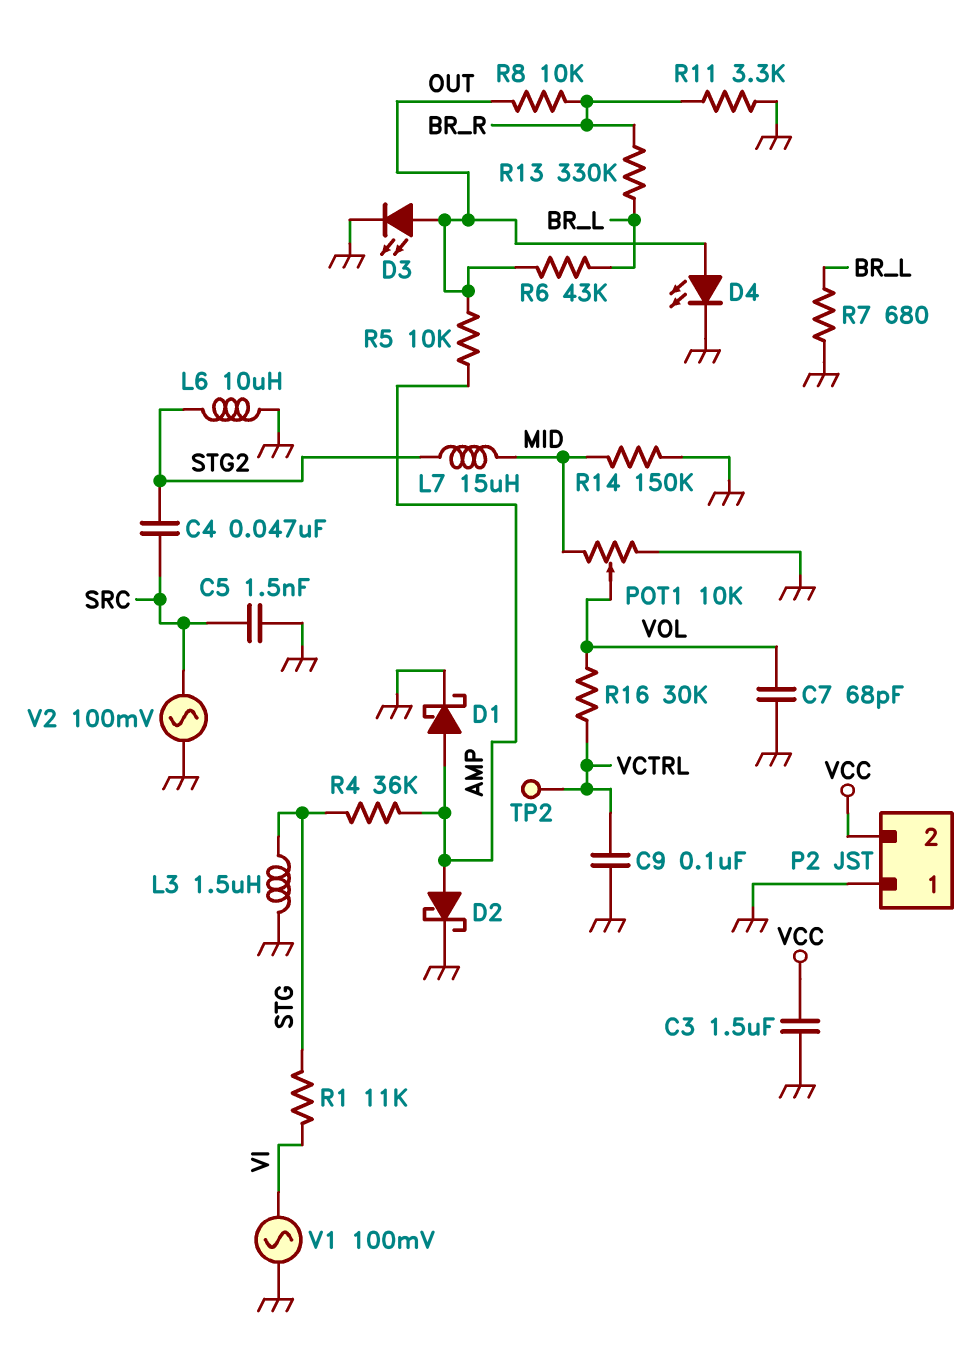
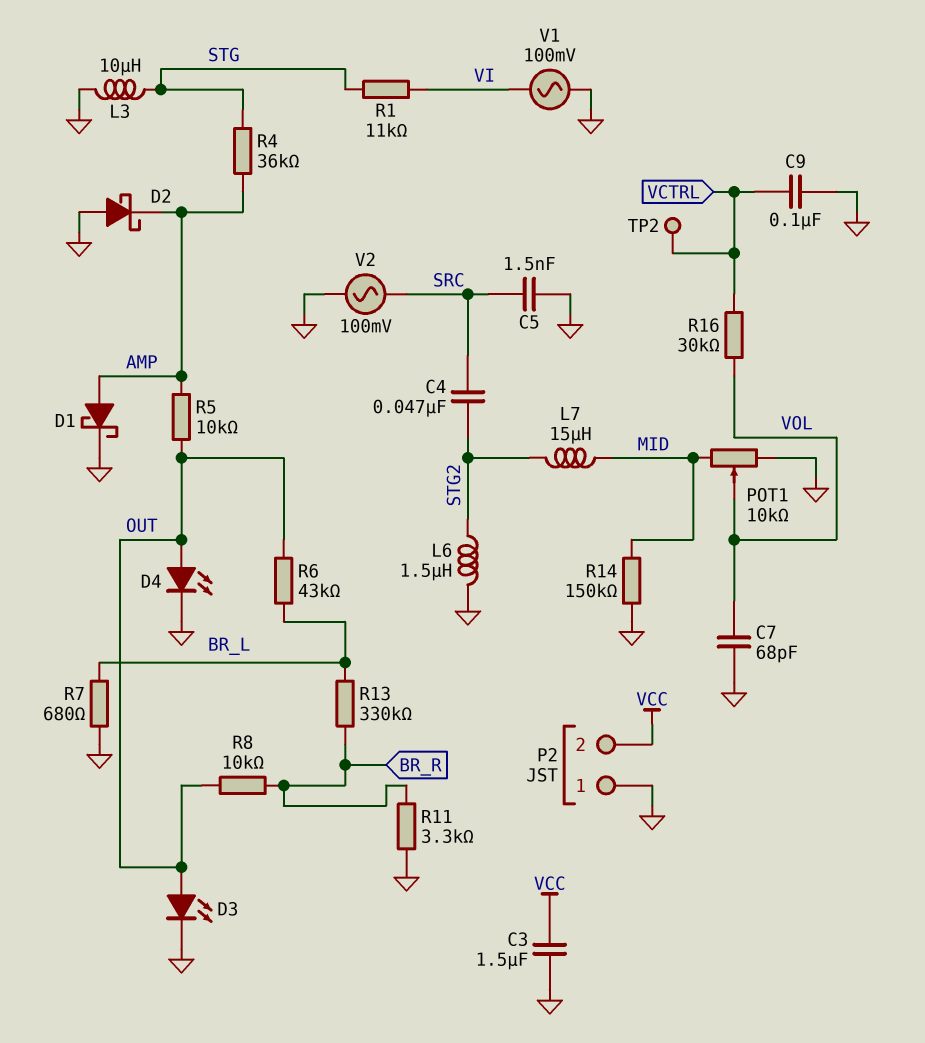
D2: schottky (A AMP, K GND) -> schottky (A GND, K AMP)
L3: 1.5uH (GND, STG) -> 10uH (GND, STG)
L6: 10uH (GND, STG2) -> 1.5uH (GND, STG2)

